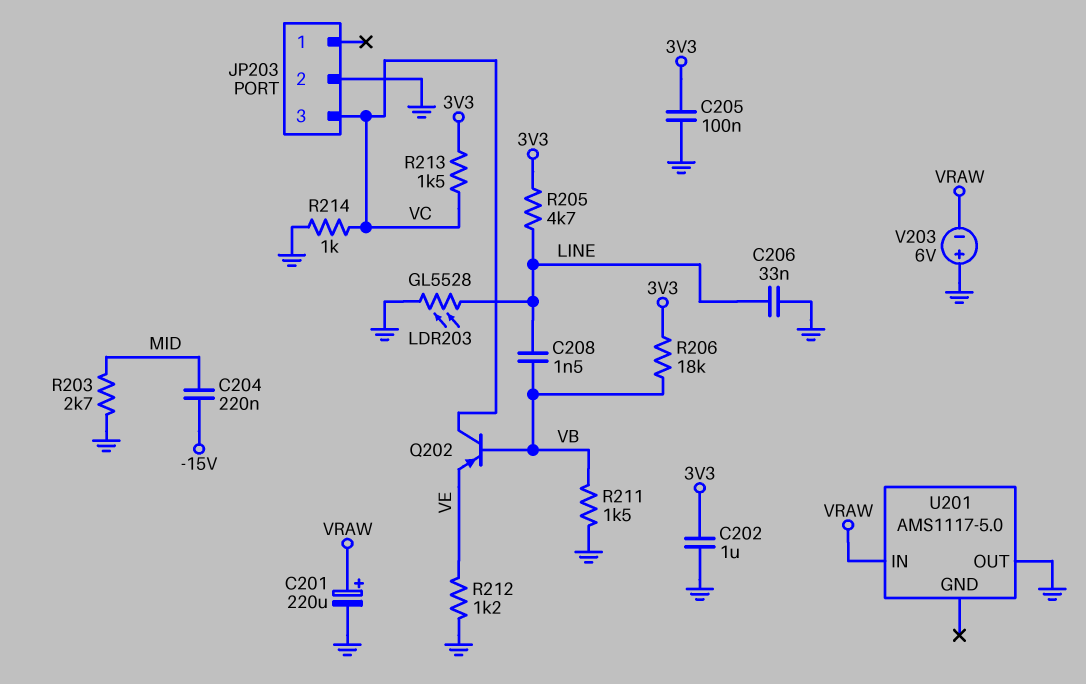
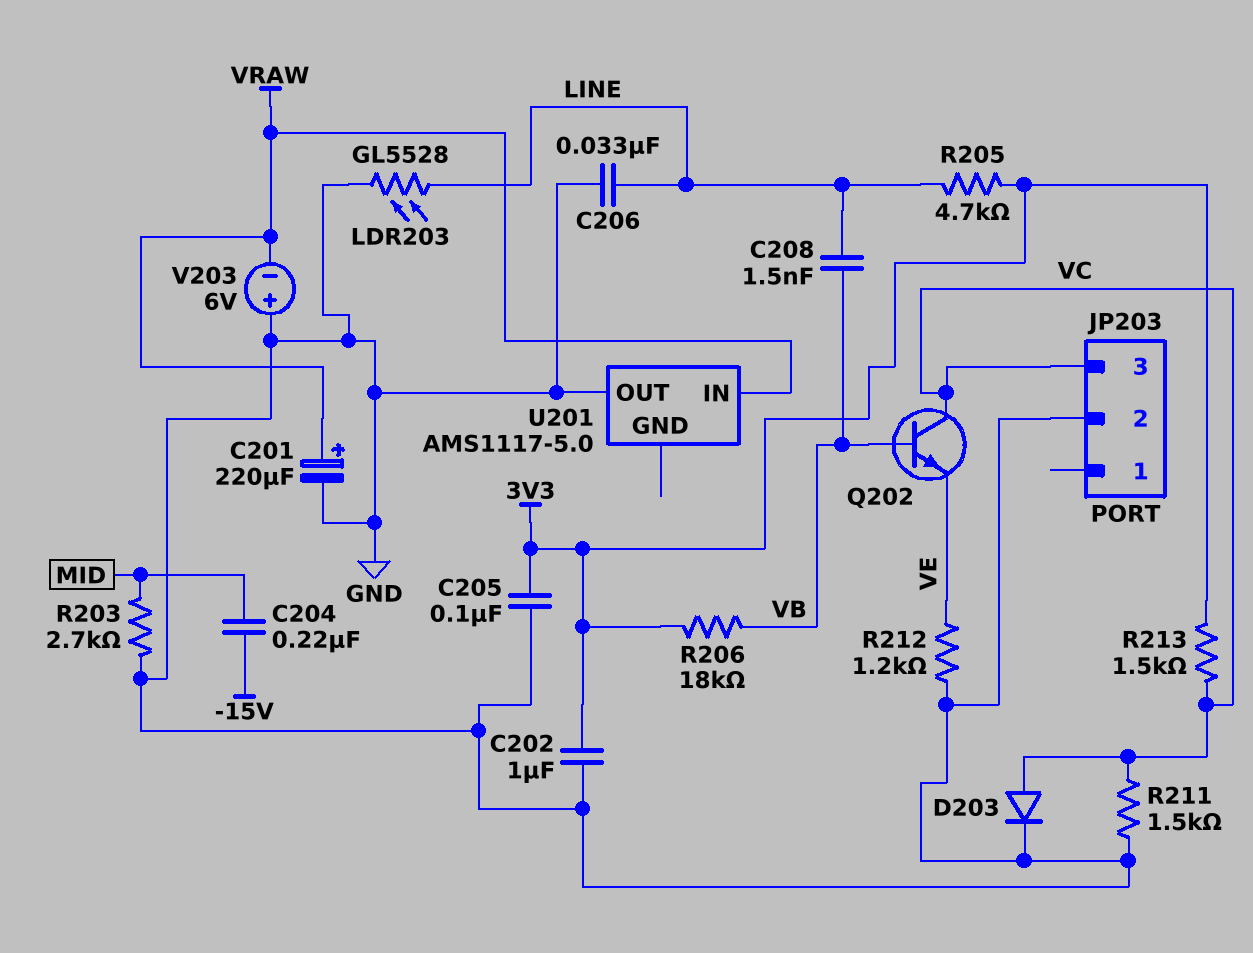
D203: none -> diode (A VC, K GND)
Q202: PNP (B VB, C VC, E VE) -> NPN (B VB, C VC, E VE)
R211: 1.5k (GND, VB) -> 1.5k (GND, VC)
R214: 1k (GND, VC) -> none

